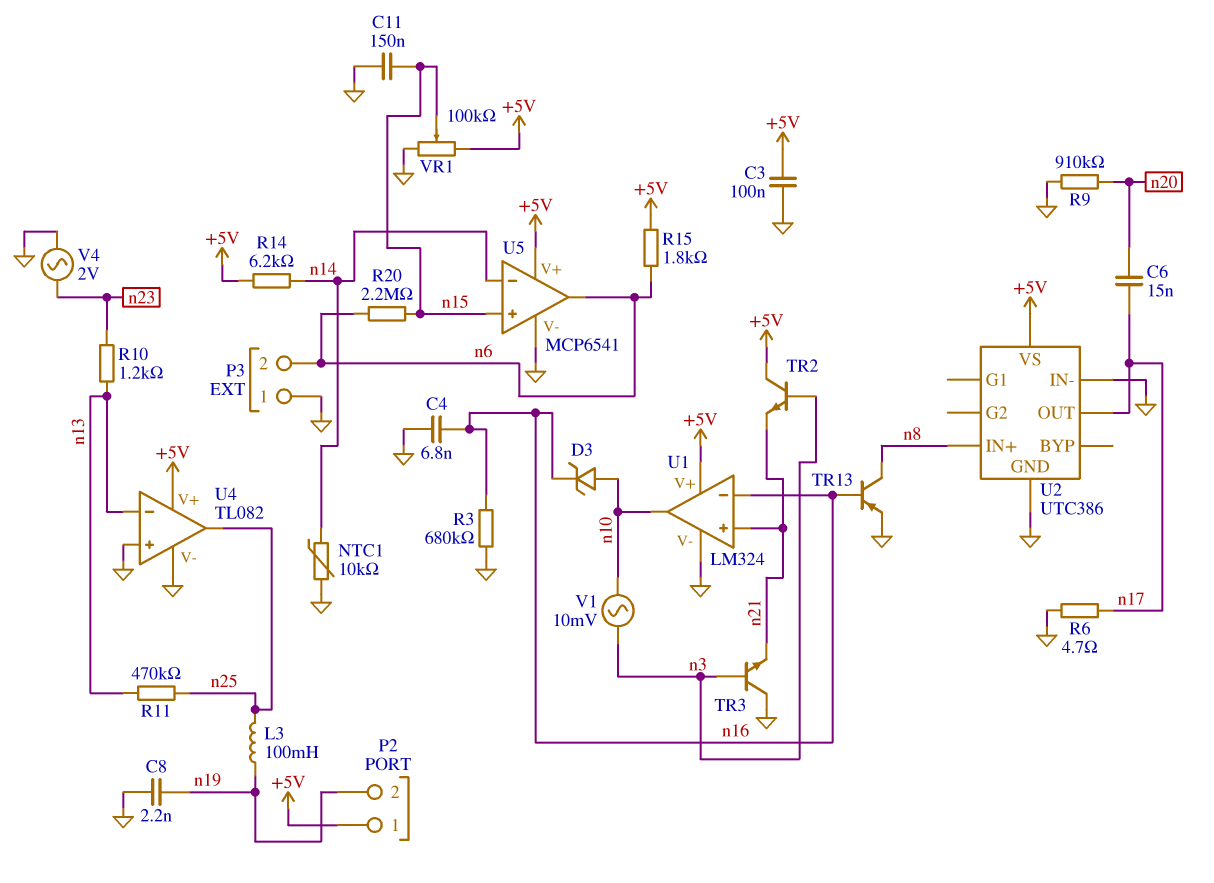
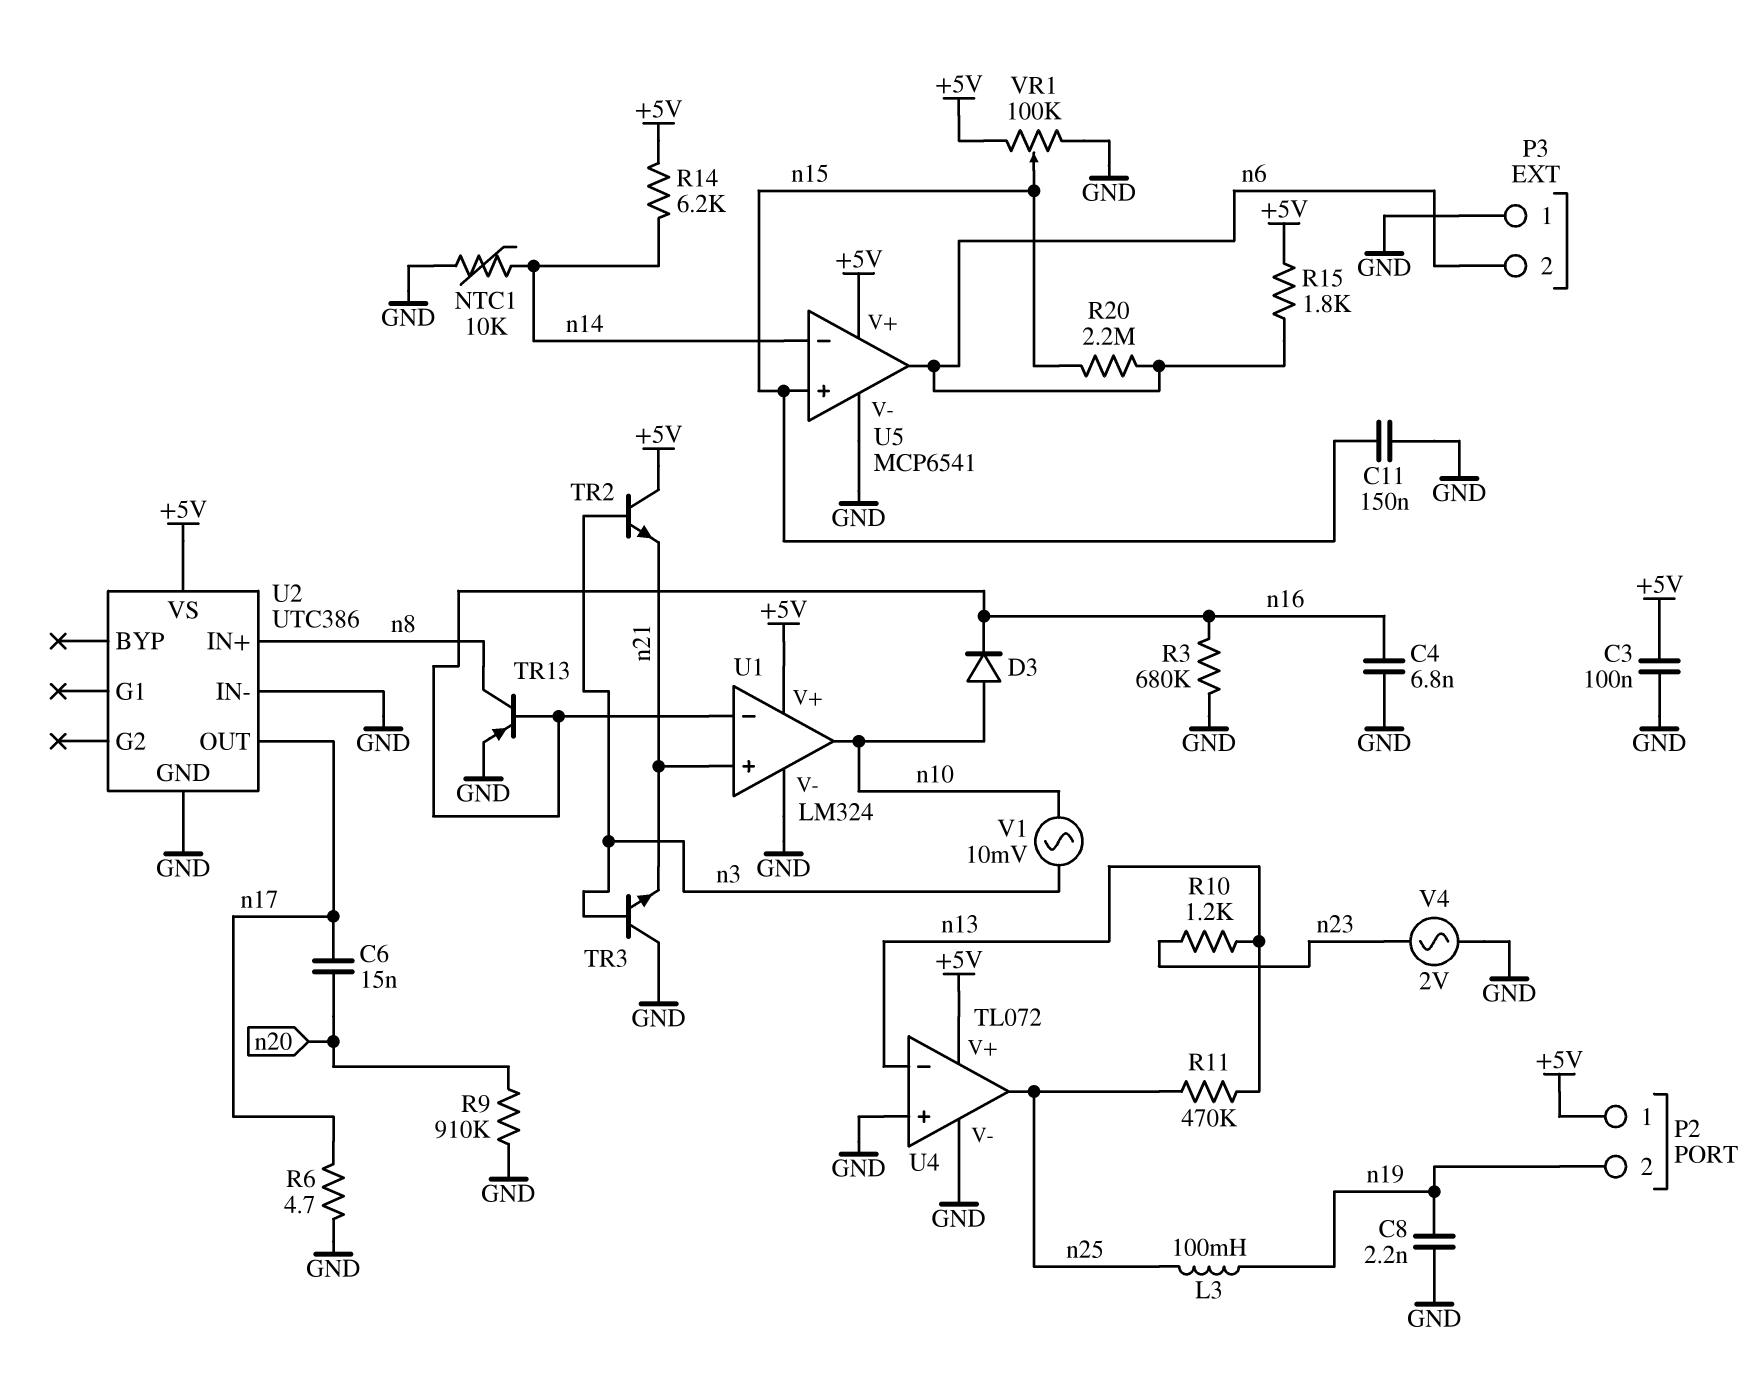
D3: zener (A n10, K n16) -> diode (A n10, K n16)
U4: TL082 -> TL072

